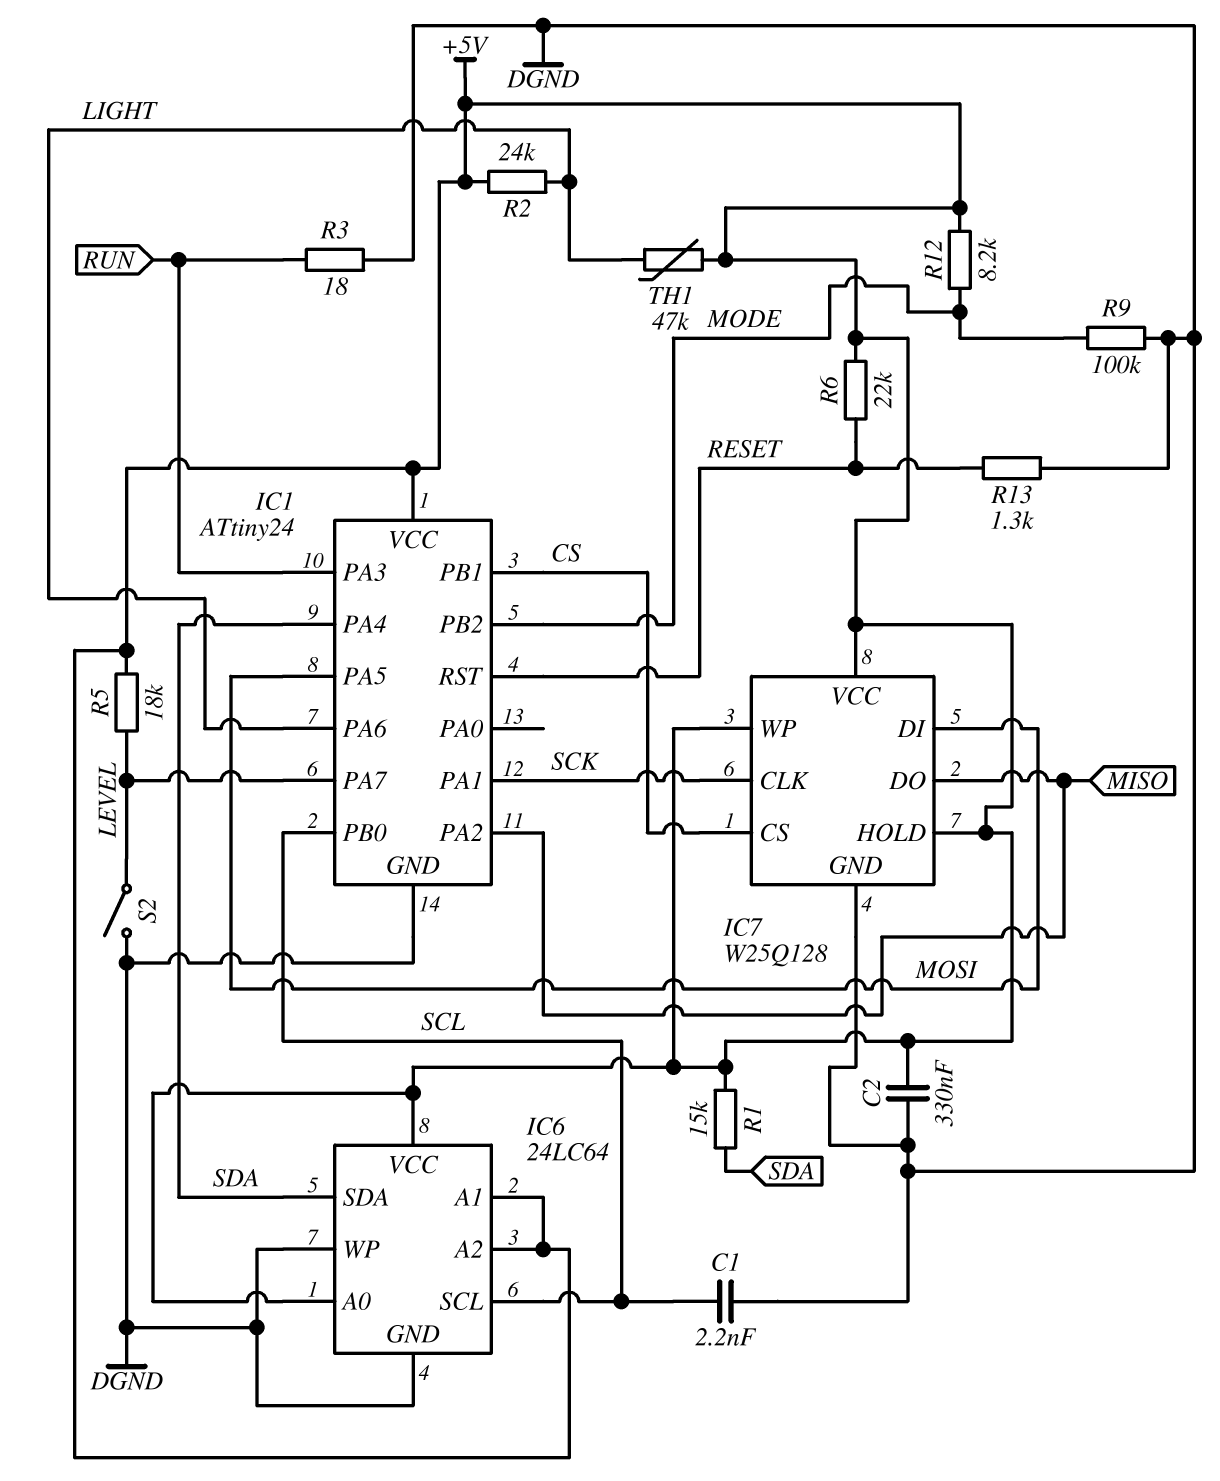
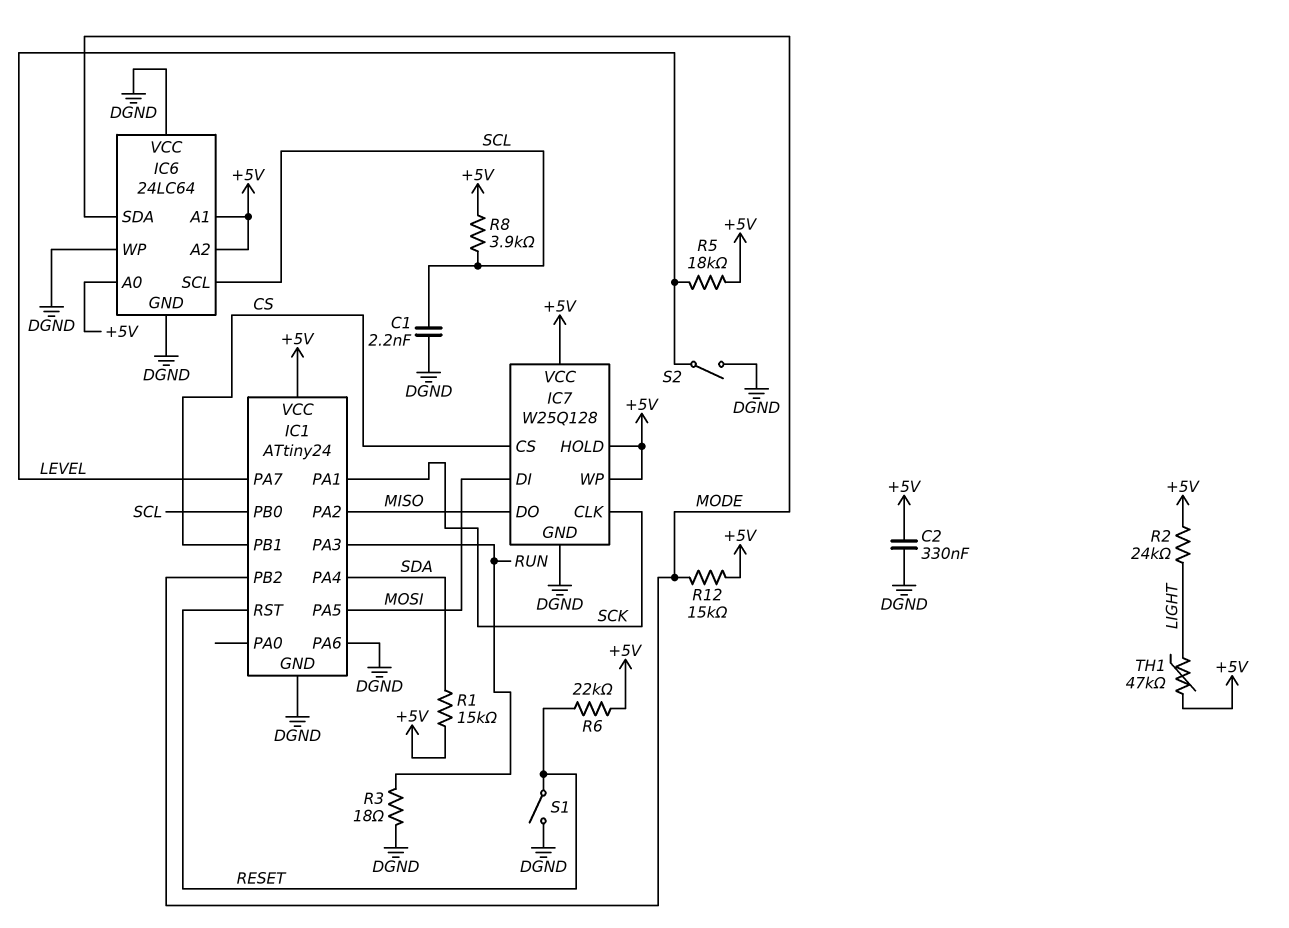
IC1 pin PA6: LIGHT -> DGND
IC6 pin SDA: SDA -> MODE
IC6 pin VCC: +5V -> DGND
R8: none -> 3.9k (+5V, SCL)
R9: 100k (DGND, MODE) -> none
R12: 8.2k (+5V, MODE) -> 15k (+5V, MODE)
R13: 1.3k (DGND, RESET) -> none
S1: none -> switch (DGND, RESET)

